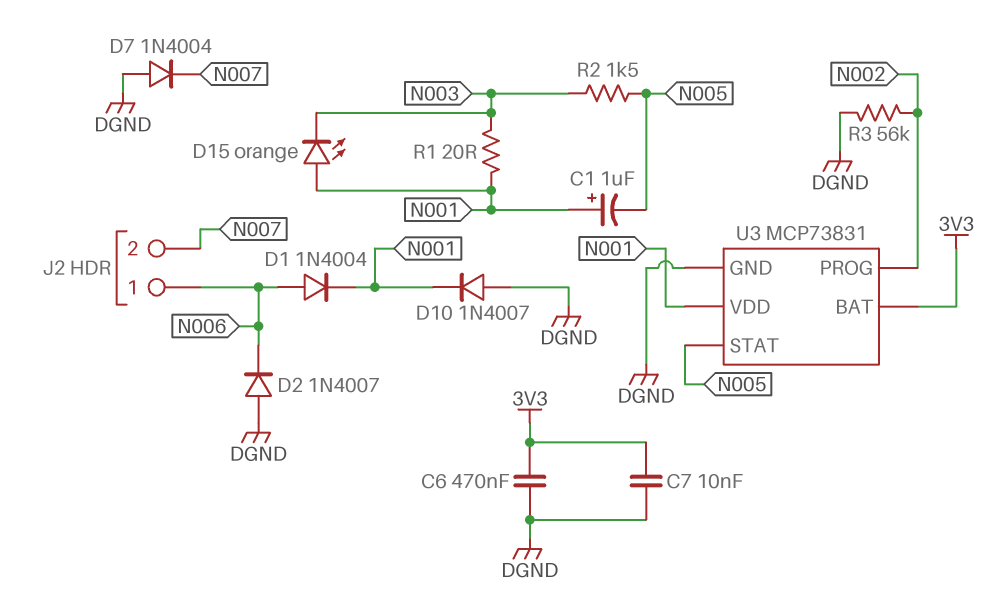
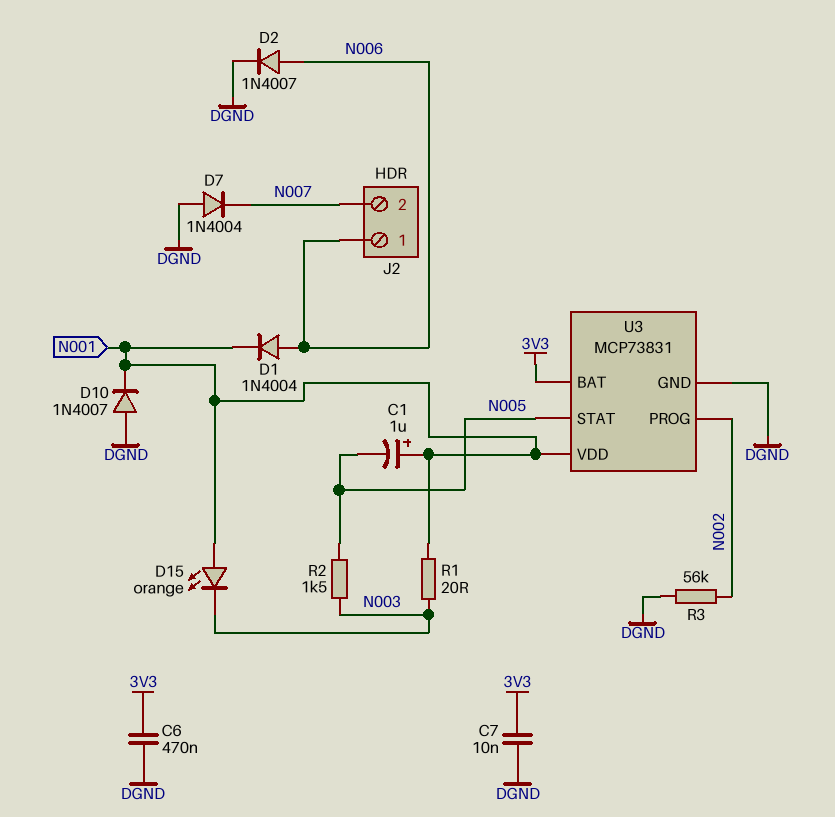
D2: diode 1N4007 (A DGND, K N006) -> diode 1N4007 (A N006, K DGND)

